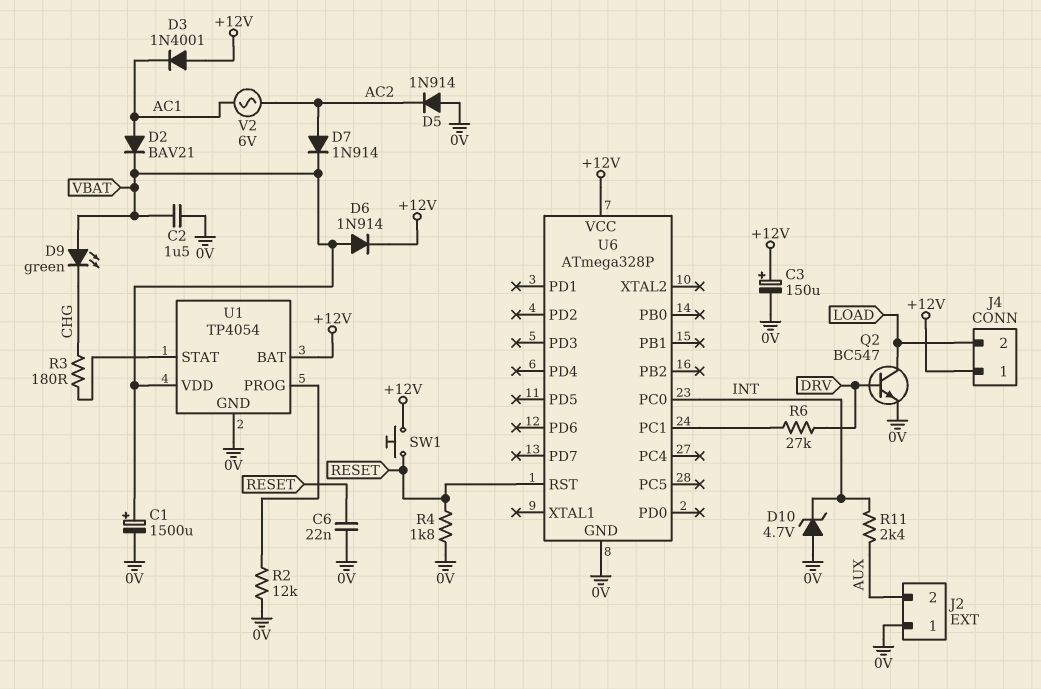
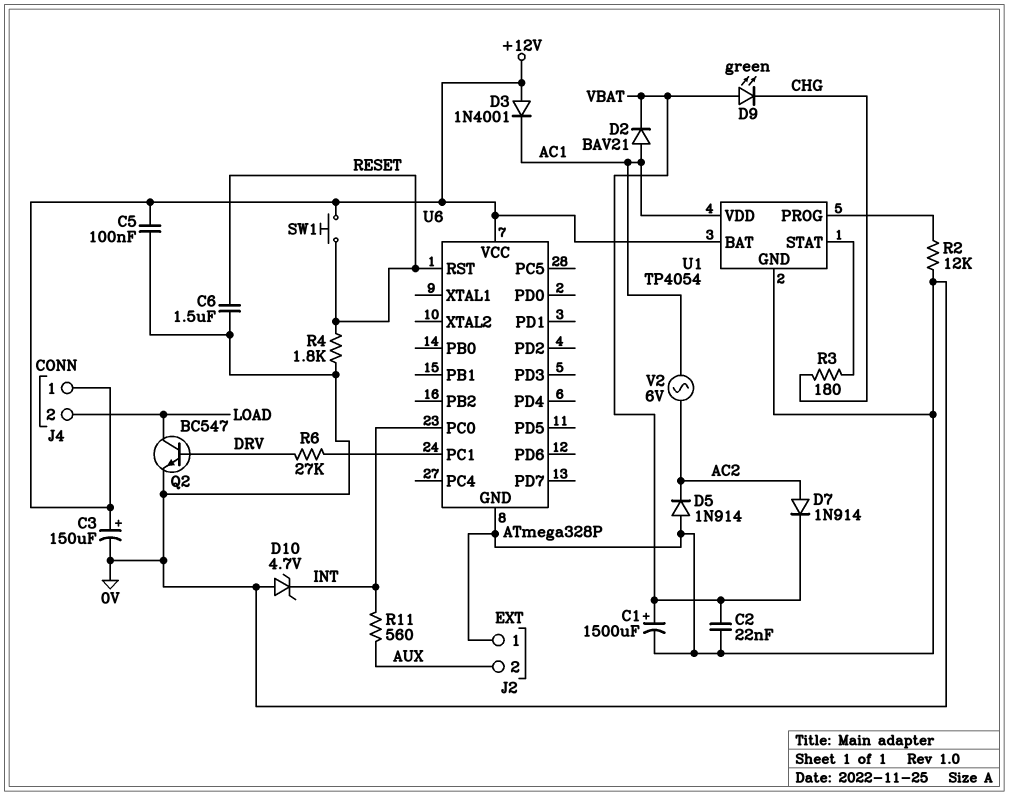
C2: 1.5uF (0V, VBAT) -> 22nF (0V, VBAT)
C5: none -> 100nF (+12V, 0V)
C6: 22nF (0V, RESET) -> 1.5uF (0V, RESET)
D6: diode 1N914 (A VBAT, K +12V) -> none
R11: 2.4k (AUX, INT) -> 560 (AUX, INT)
U1 pin VDD: VBAT -> AC1

